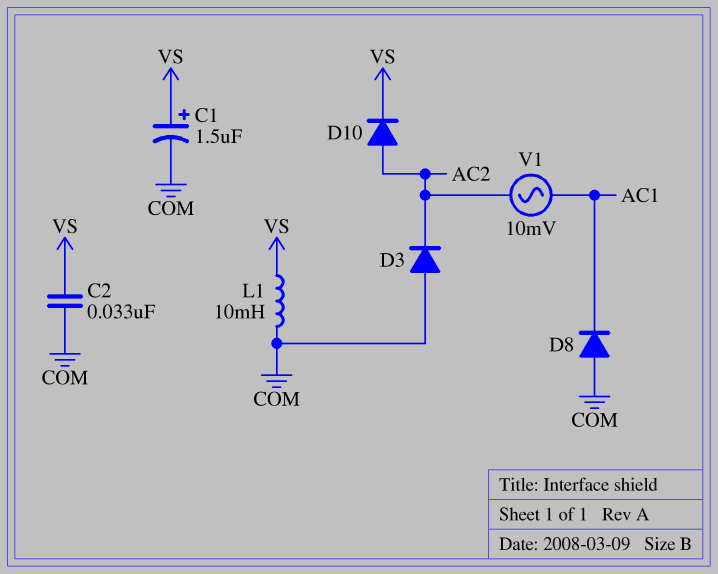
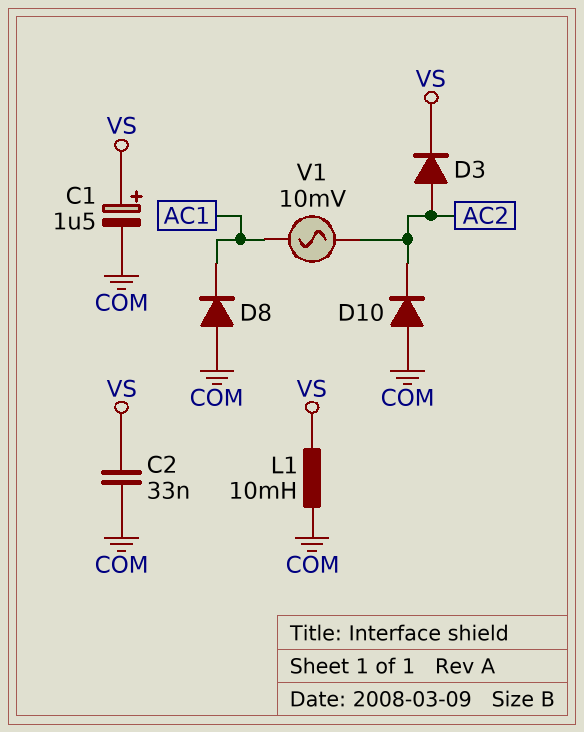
D3: diode (A COM, K AC2) -> diode (A AC2, K VS)
D10: diode (A AC2, K VS) -> diode (A COM, K AC2)

